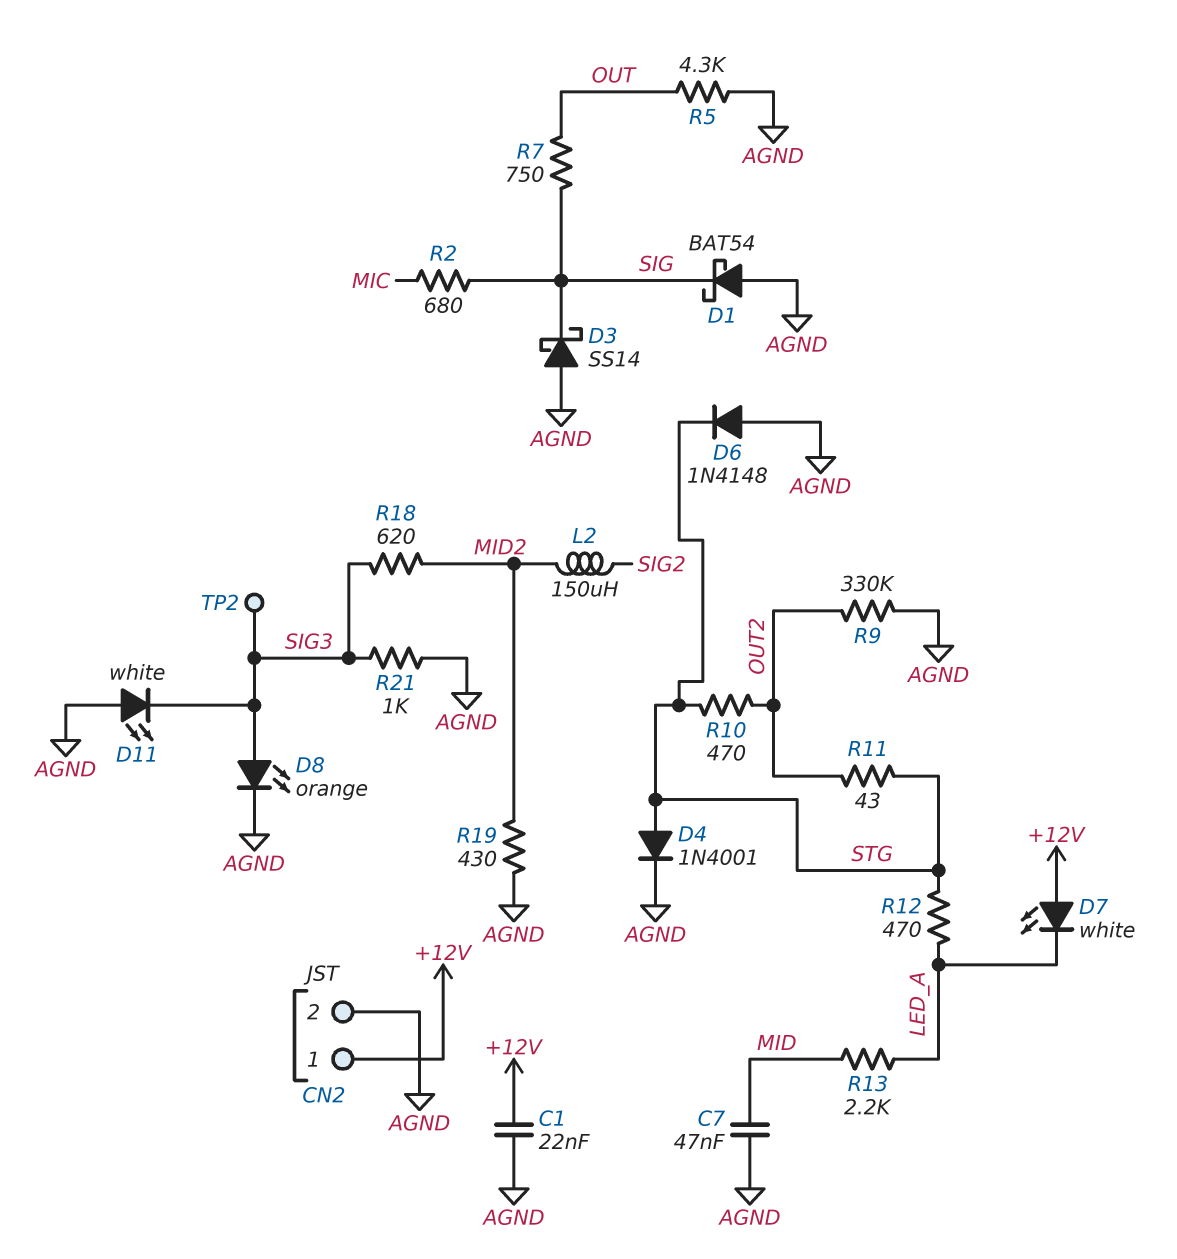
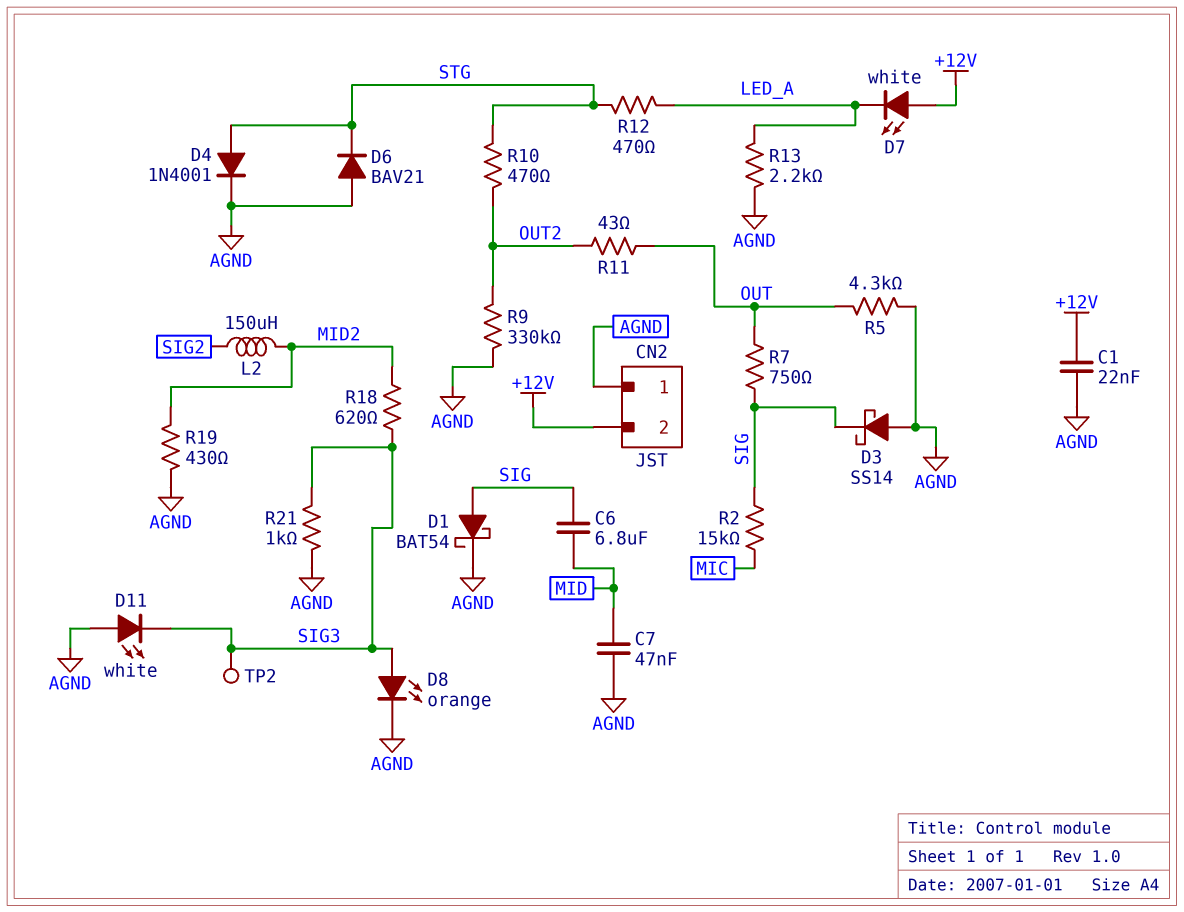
C6: none -> 6.8uF (MID, SIG)
CN2 pin 1: +12V -> AGND
CN2 pin 2: AGND -> +12V
D1: schottky BAT54 (A AGND, K SIG) -> schottky BAT54 (A SIG, K AGND)
D6: diode 1N4148 (A AGND, K STG) -> diode BAV21 (A AGND, K STG)
R2: 680 (MIC, SIG) -> 15k (MIC, SIG)
R11: 43 (OUT2, STG) -> 43 (OUT, OUT2)
R13: 2.2k (LED_A, MID) -> 2.2k (AGND, LED_A)

